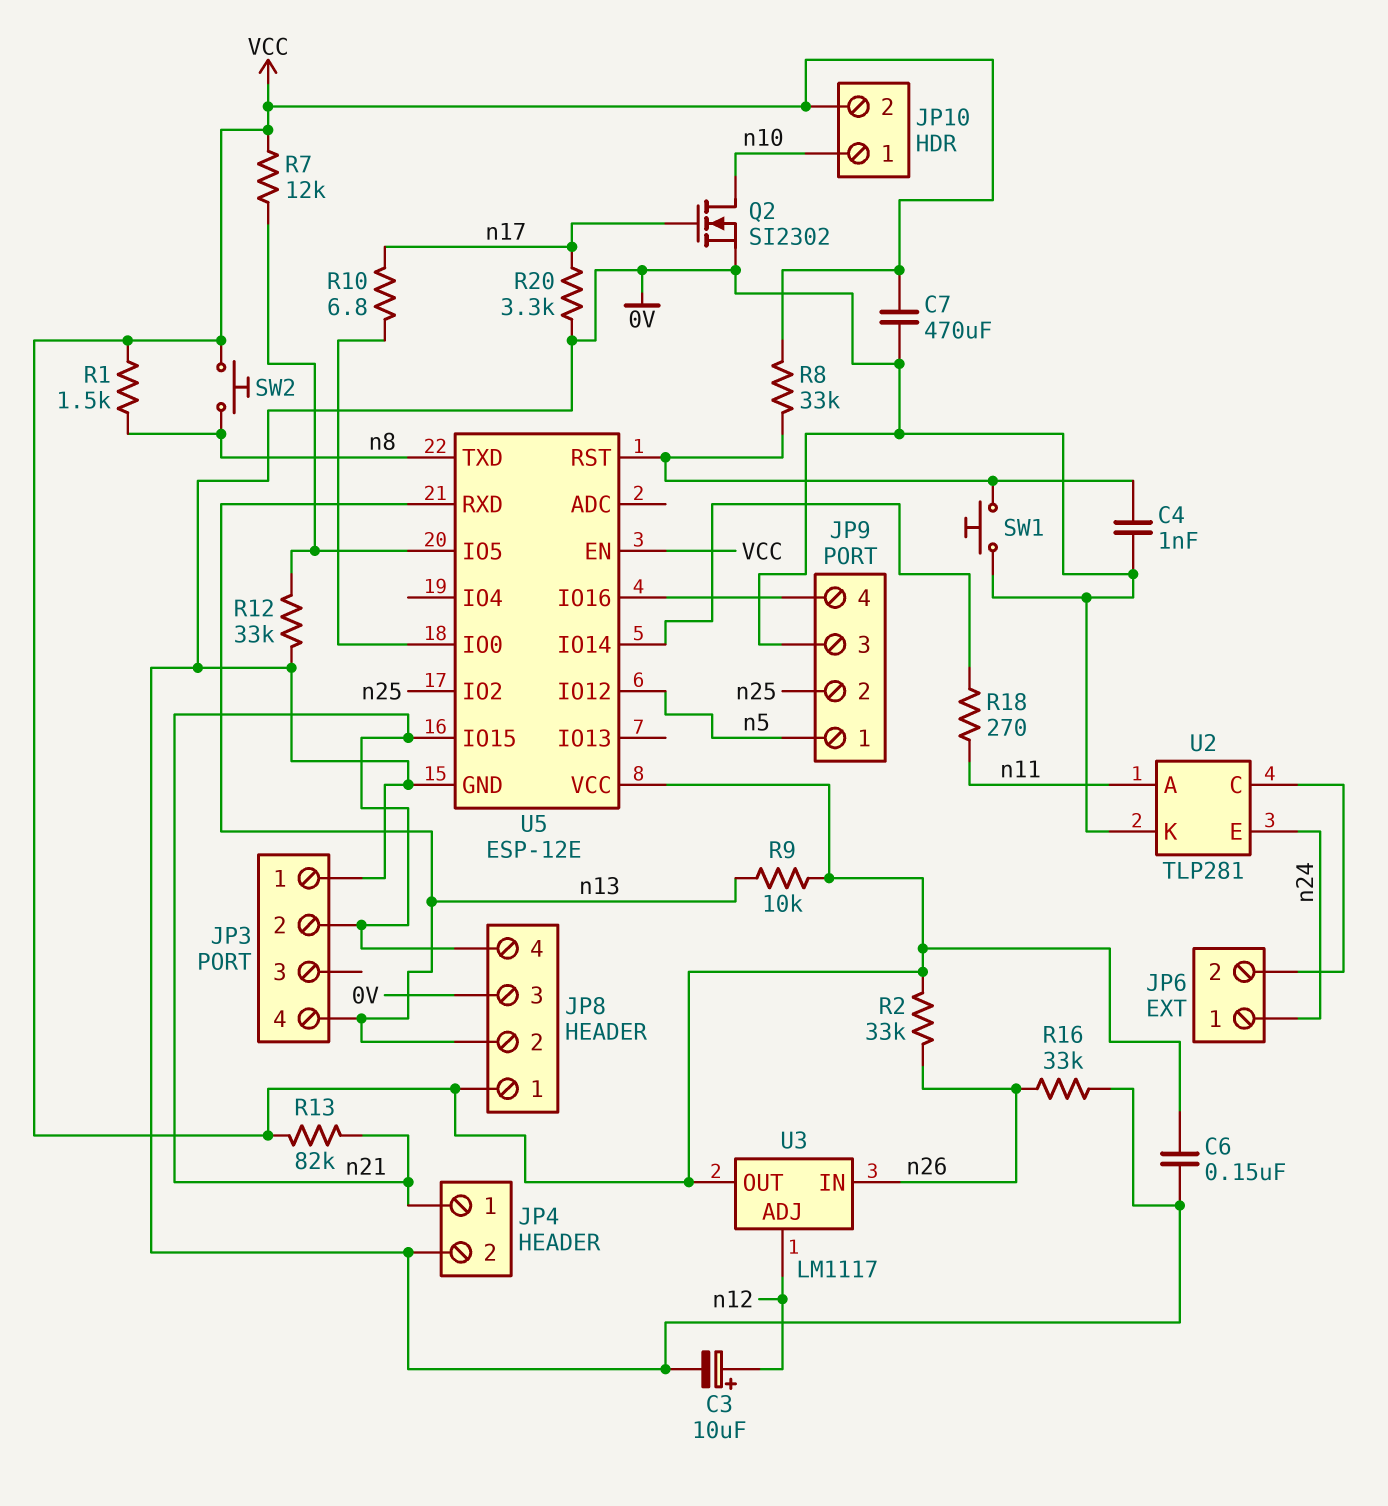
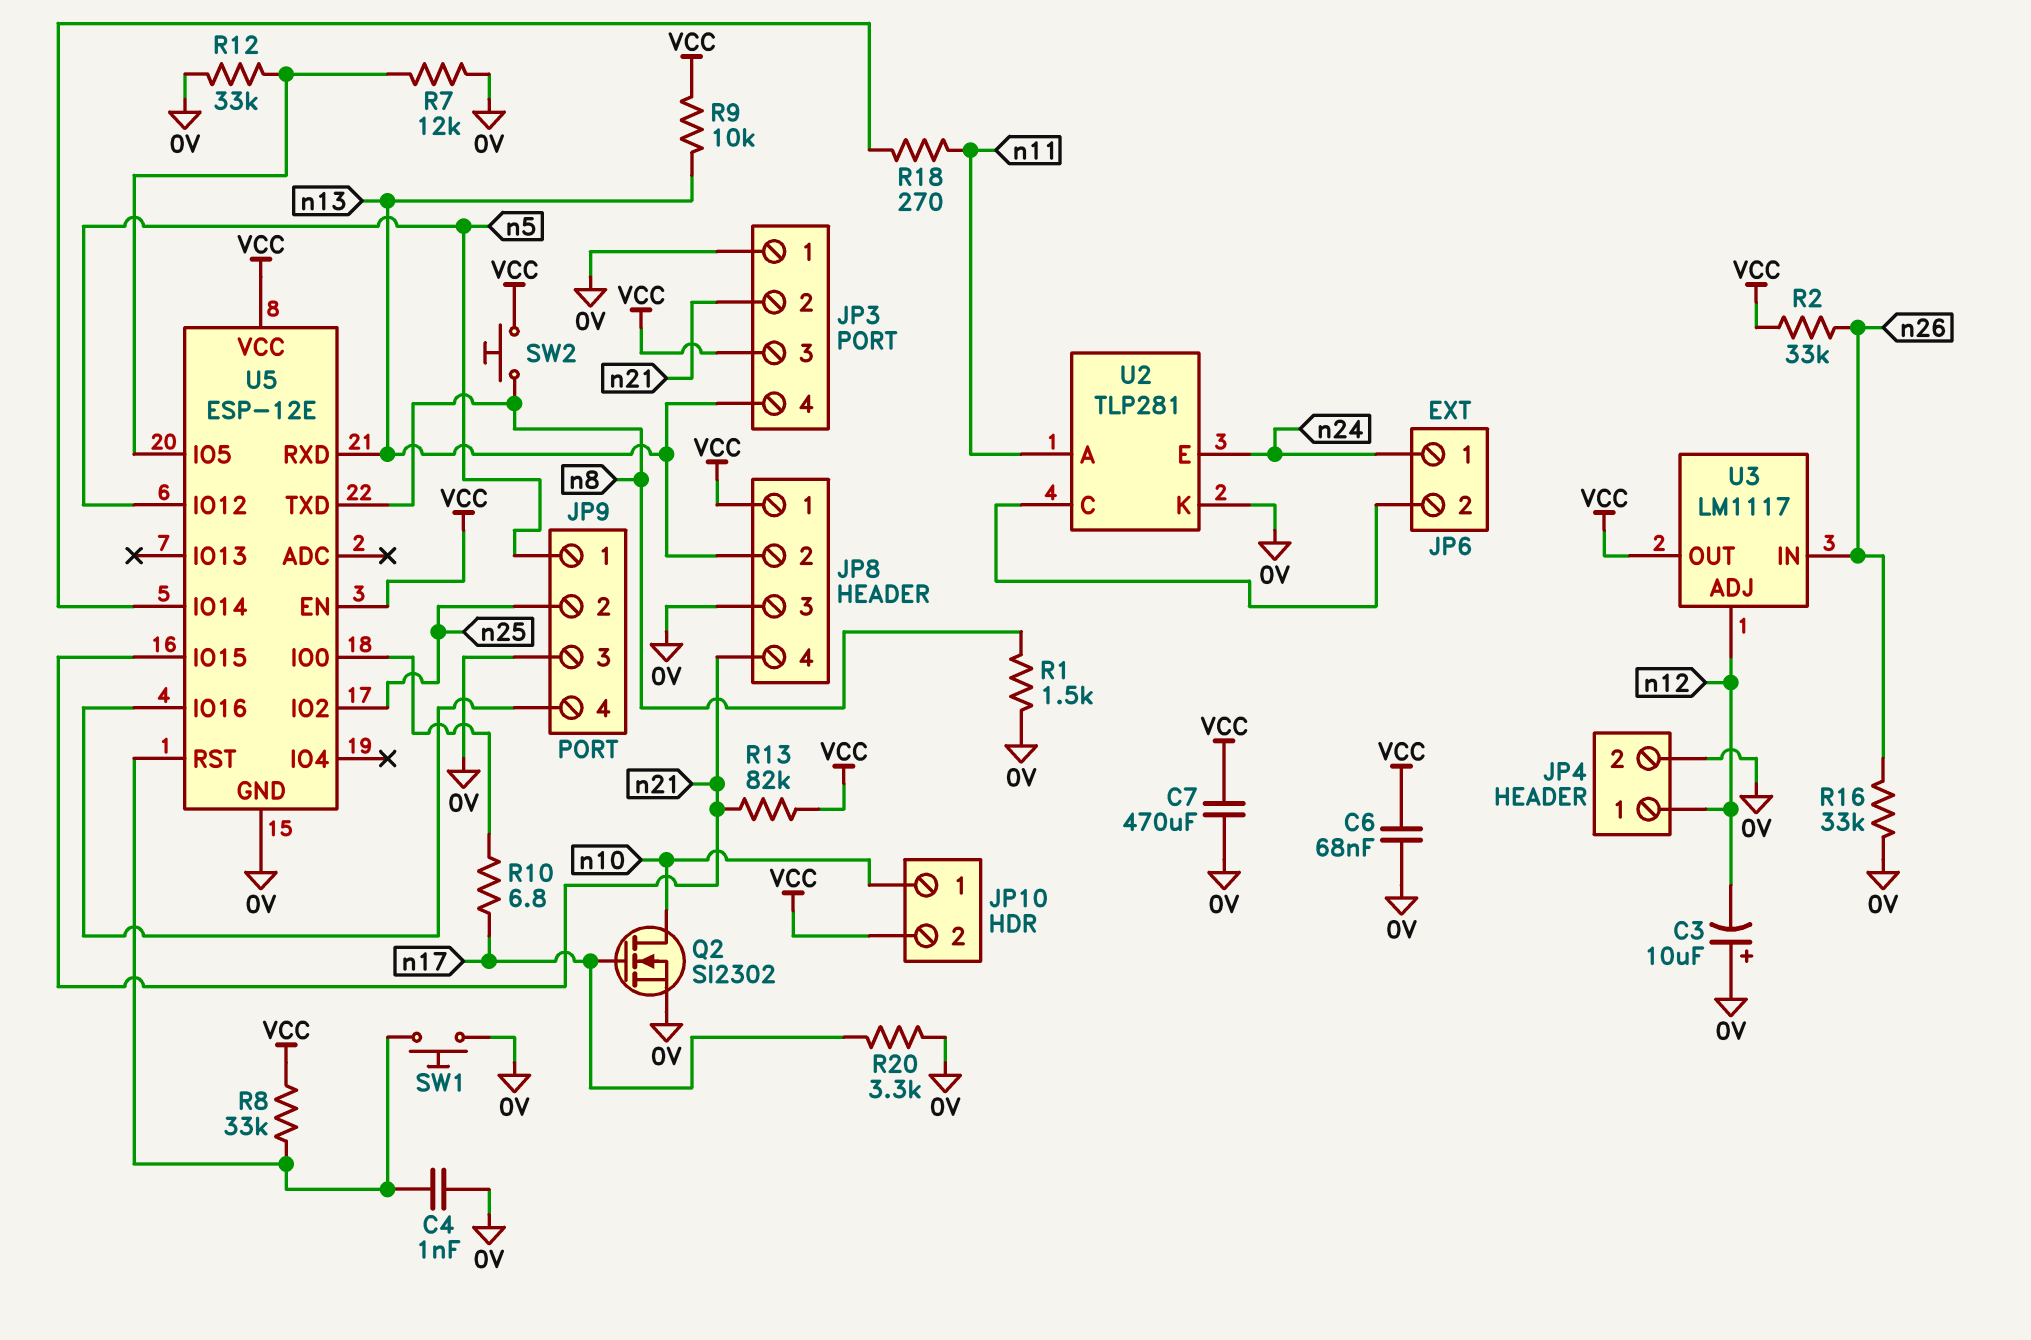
C3: 10uF (plus n12, minus 0V) -> 10uF (plus 0V, minus n12)
C6: 150nF (0V, VCC) -> 68nF (0V, VCC)
JP3 pin 3: none -> VCC
JP4 pin 1: n21 -> n12
R1: 1.5k (VCC, n8) -> 1.5k (0V, n8)
R7: 12k (U5/IO5, VCC) -> 12k (0V, U5/IO5)

